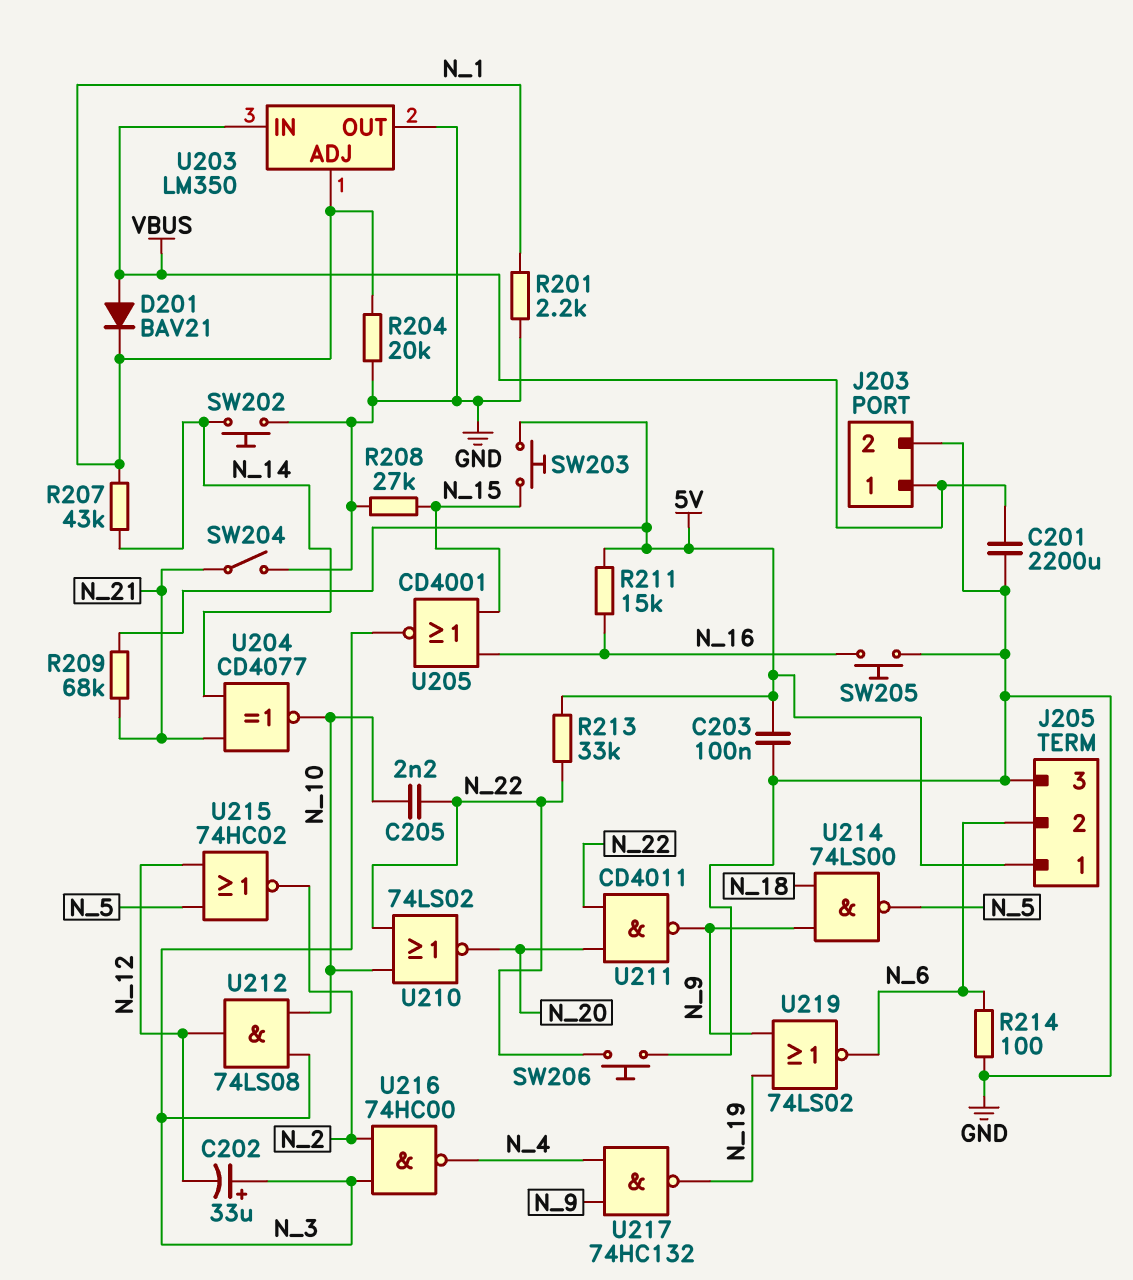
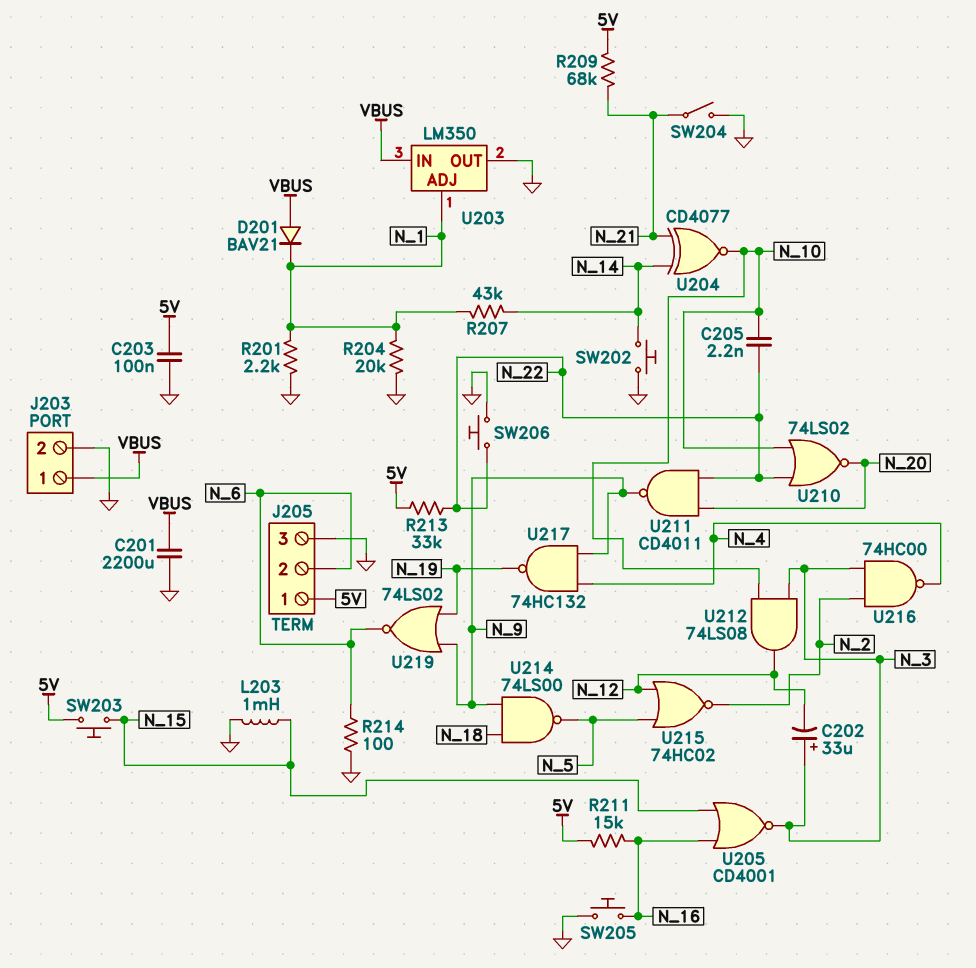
L203: none -> 1mH (GND, N_15)
R208: 27k (GND, N_15) -> none

